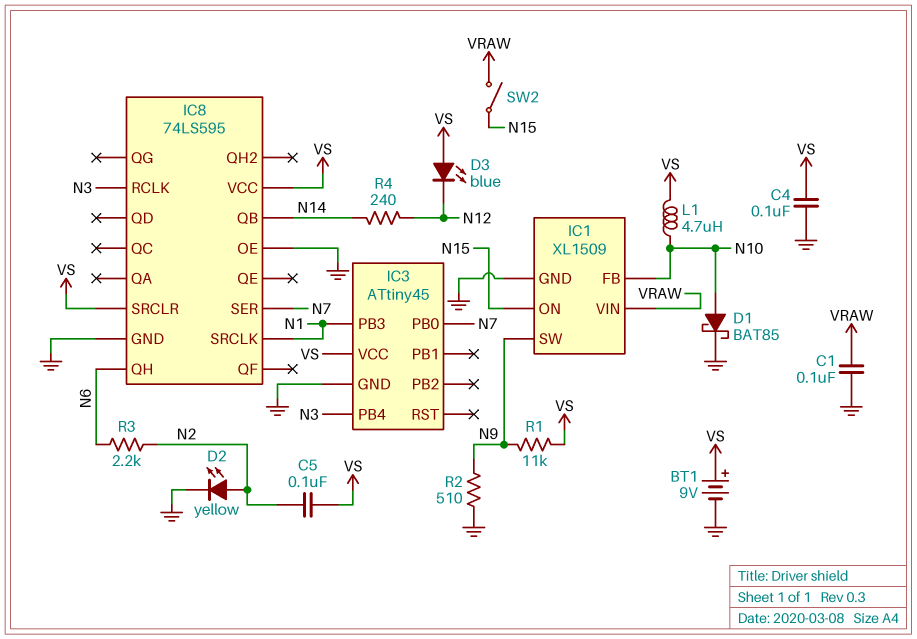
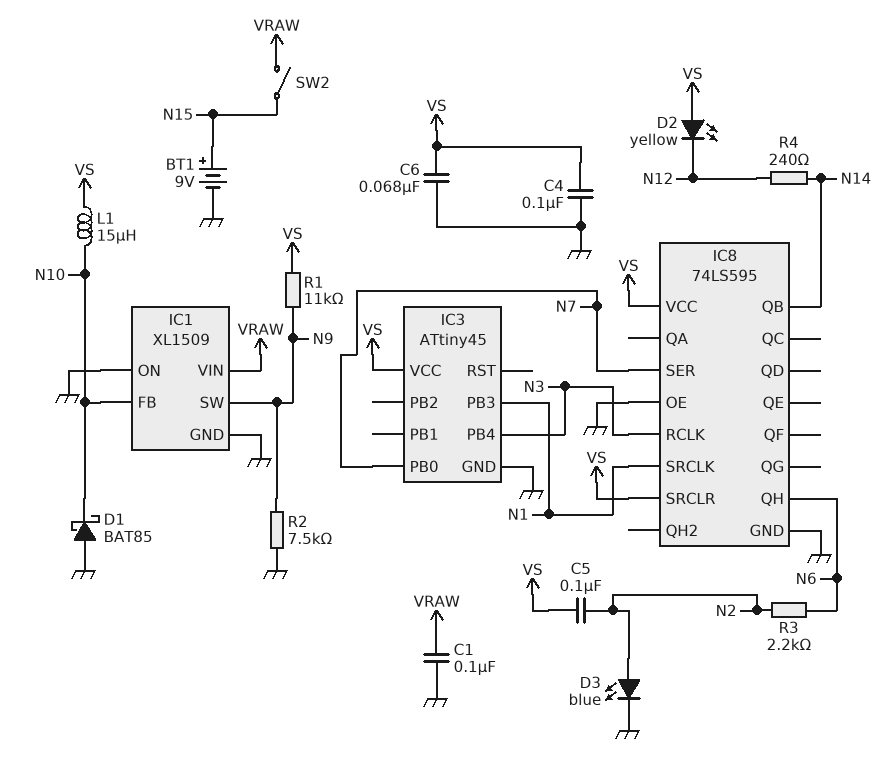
BT1: 9V (plus VS, minus GND) -> 9V (plus N15, minus GND)
C6: none -> 68nF (GND, VS)
D1: schottky BAT85 (A N10, K GND) -> schottky BAT85 (A GND, K N10)
D2: LED yellow (A N2, K GND) -> LED yellow (A VS, K N12)
D3: LED blue (A VS, K N12) -> LED blue (A N2, K GND)
IC1 pin ON: N15 -> GND
L1: 4.7uH (N10, VS) -> 15uH (N10, VS)
R2: 510 (GND, N9) -> 7.5k (GND, N9)

